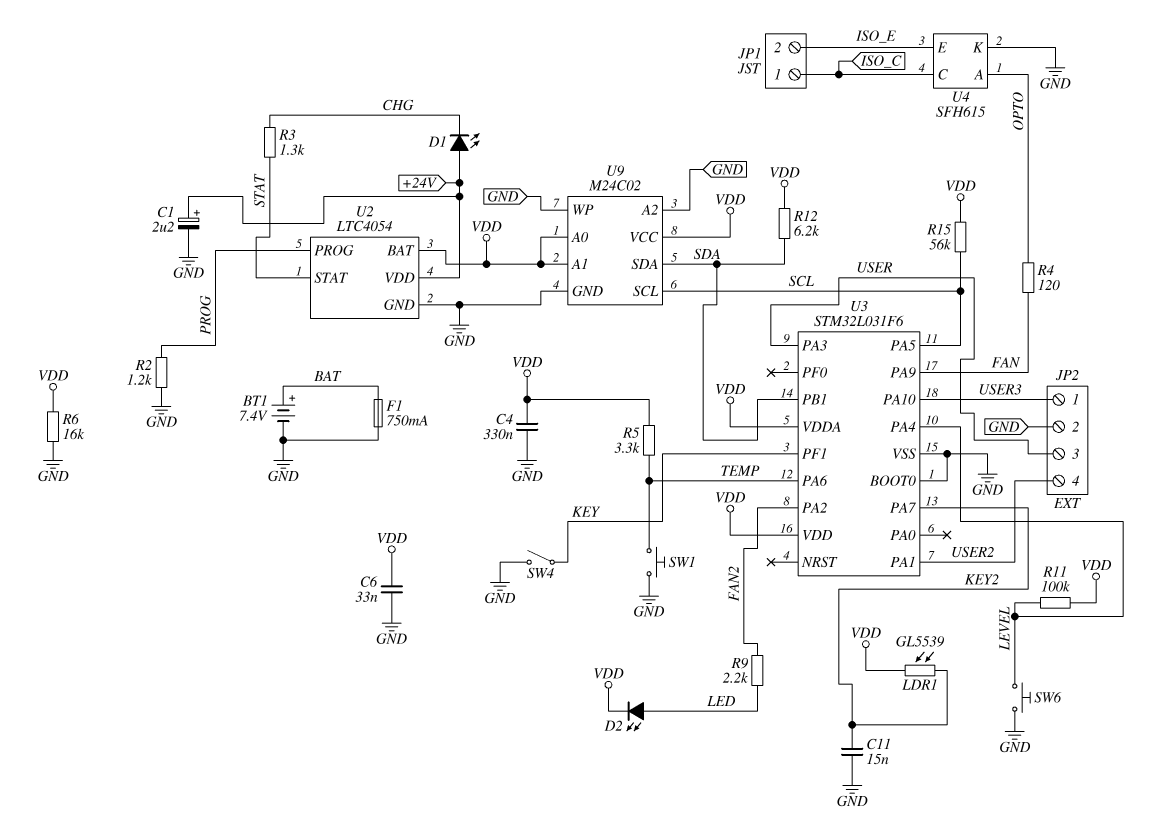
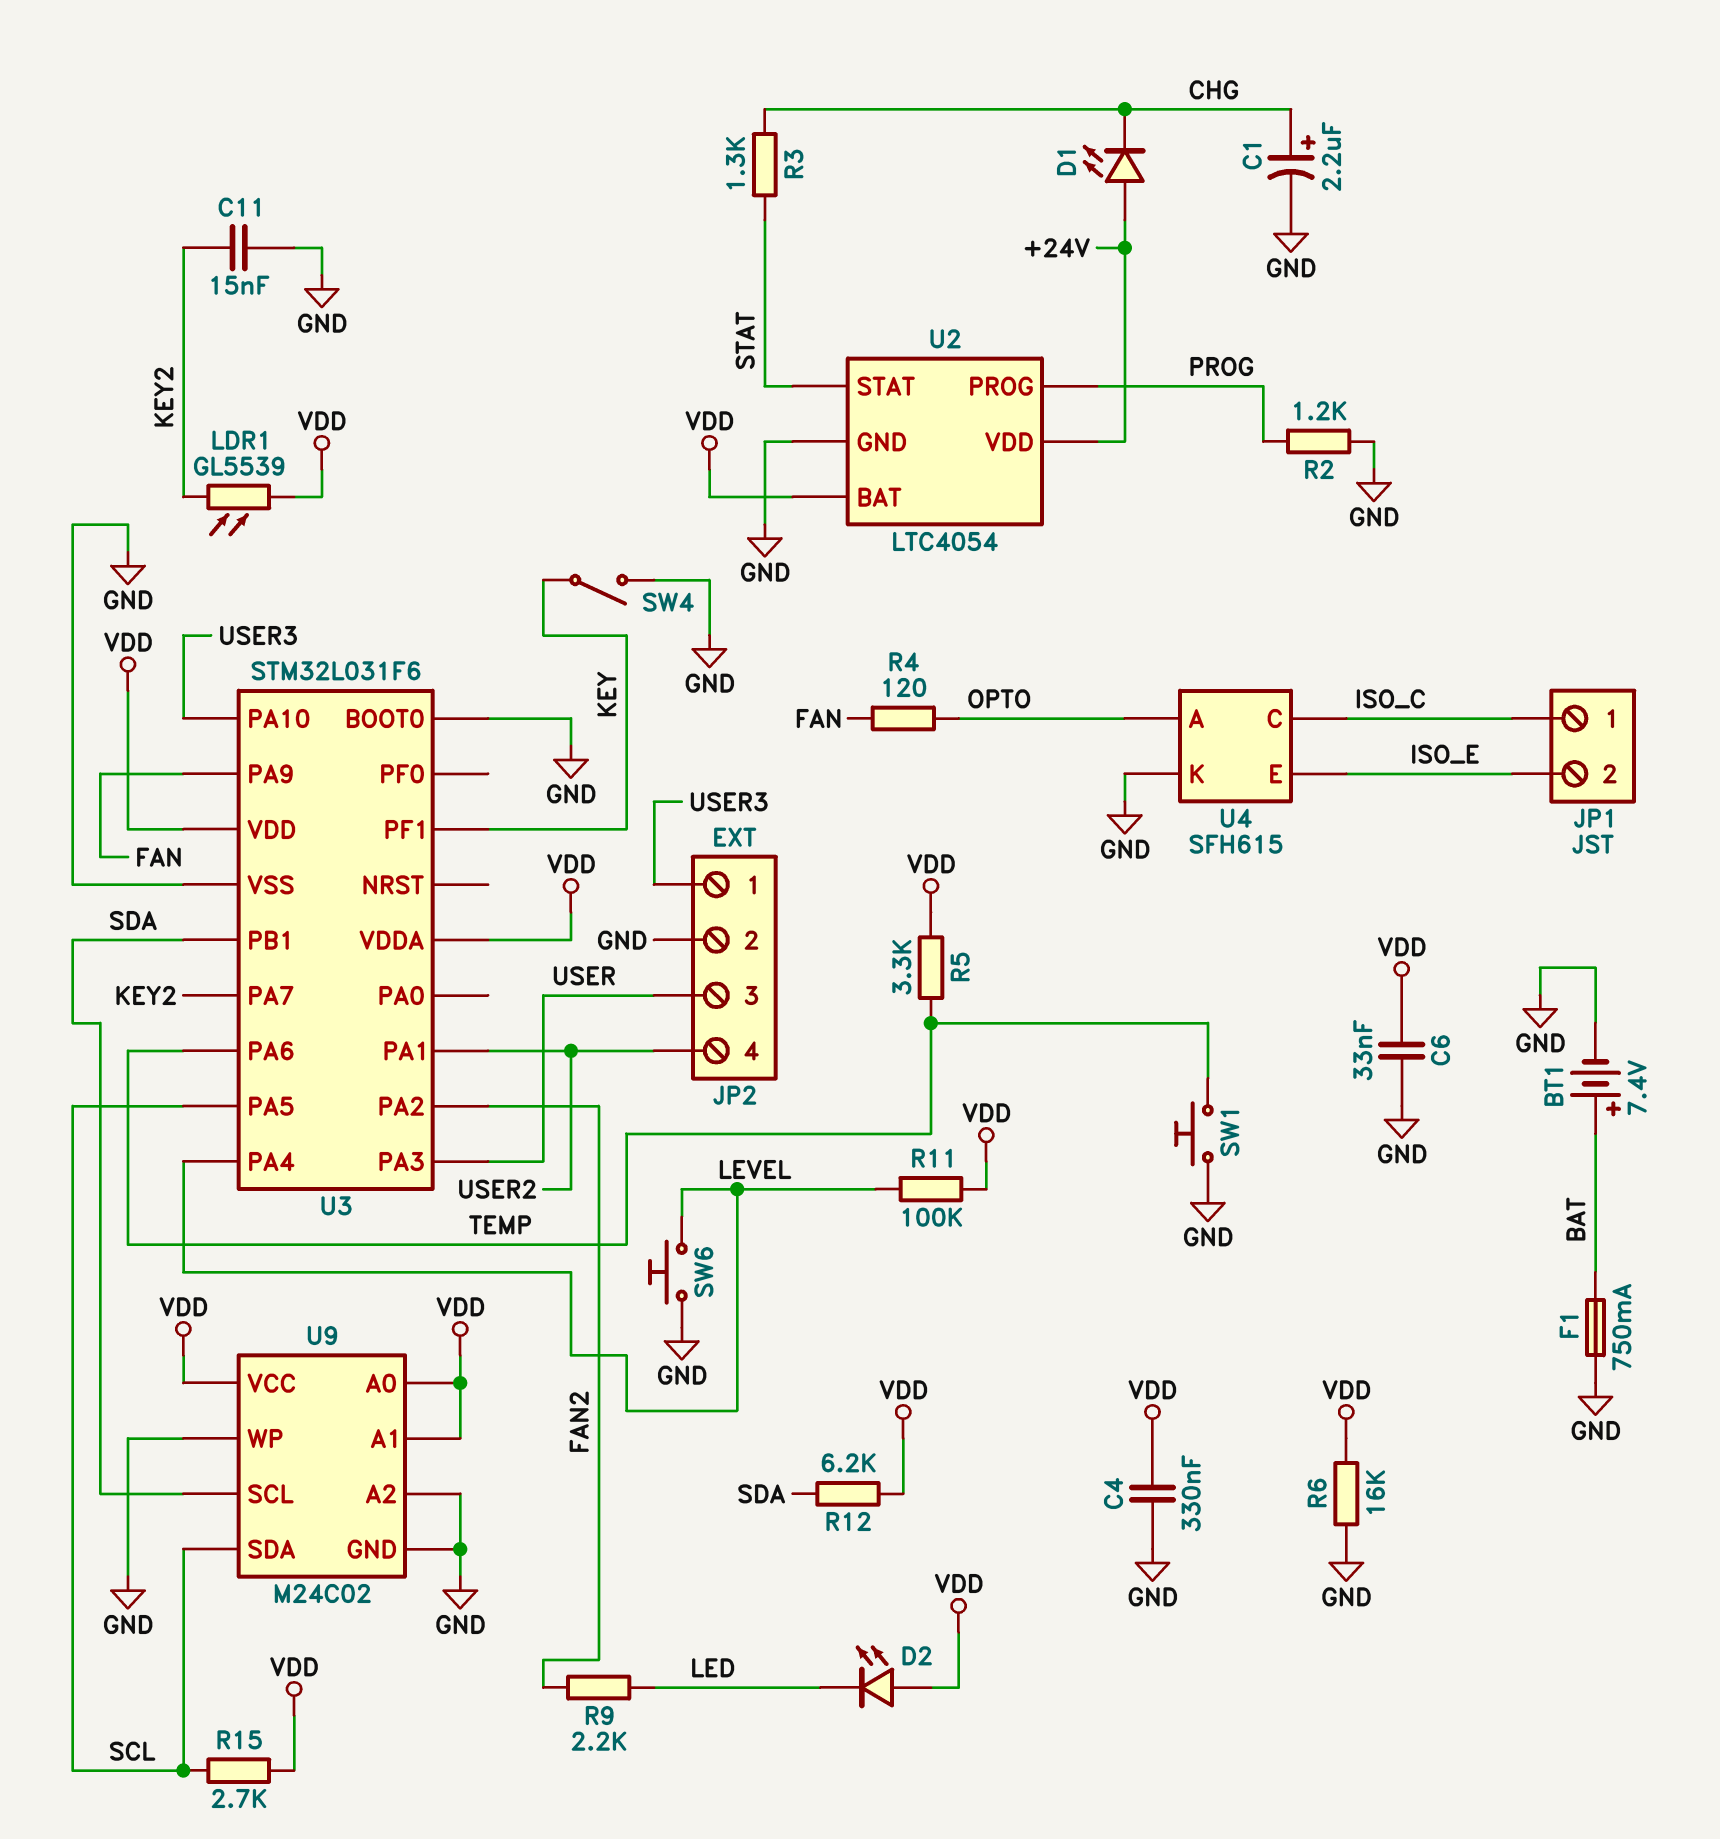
C1: 2.2uF (plus +24V, minus GND) -> 2.2uF (plus CHG, minus GND)
D2: LED (A LED, K VDD) -> LED (A VDD, K LED)
R15: 56k (SCL, VDD) -> 2.7k (SCL, VDD)
U9 pin SCL: SCL -> SDA
U9 pin SDA: SDA -> SCL

